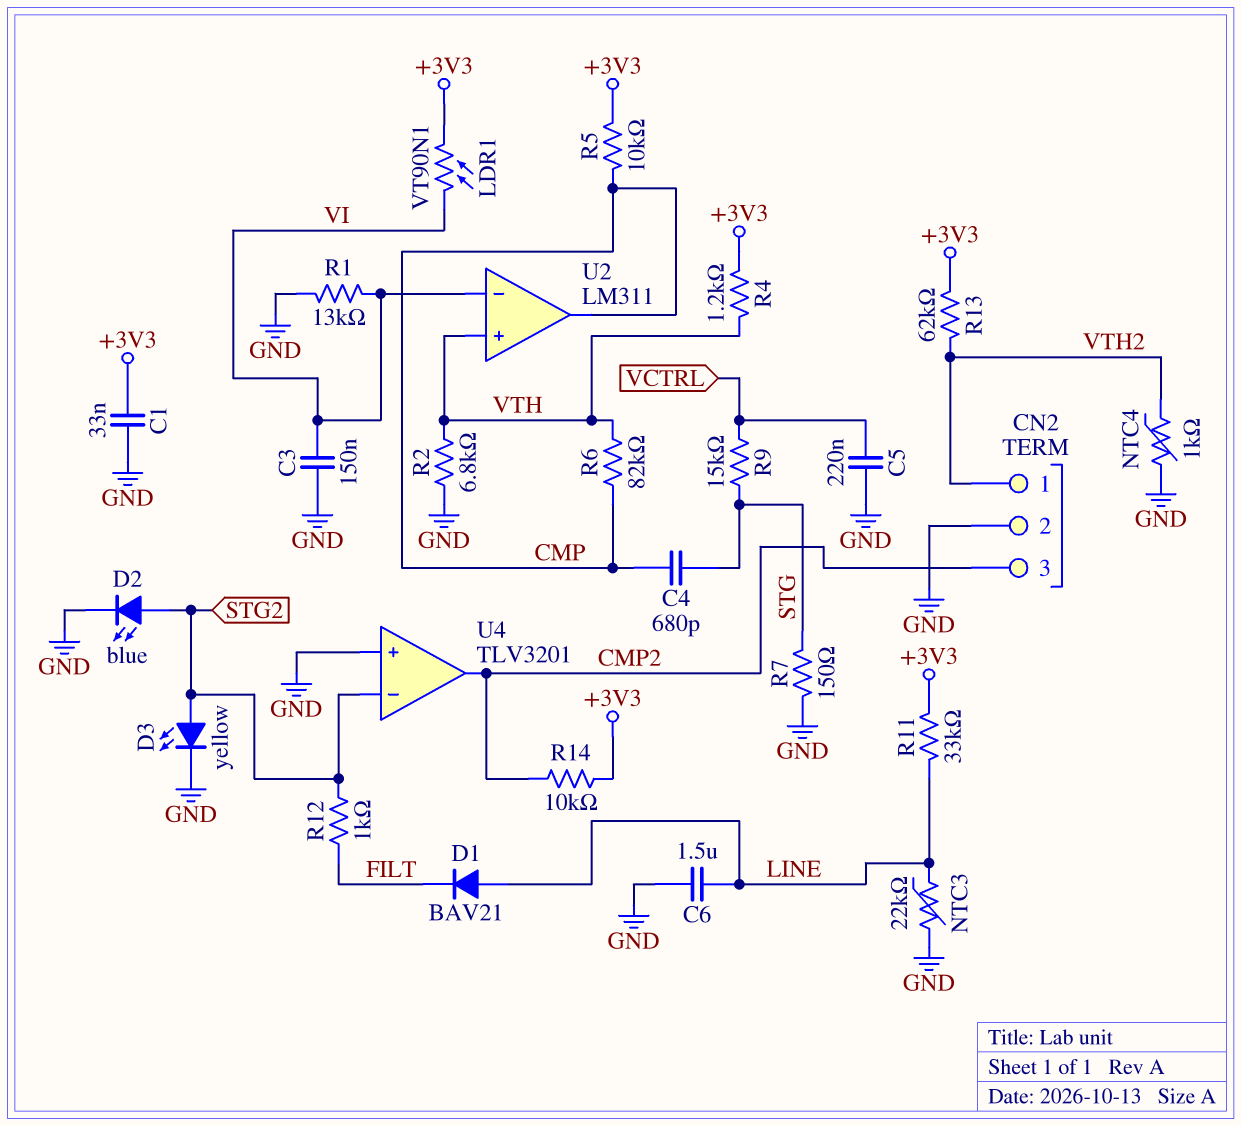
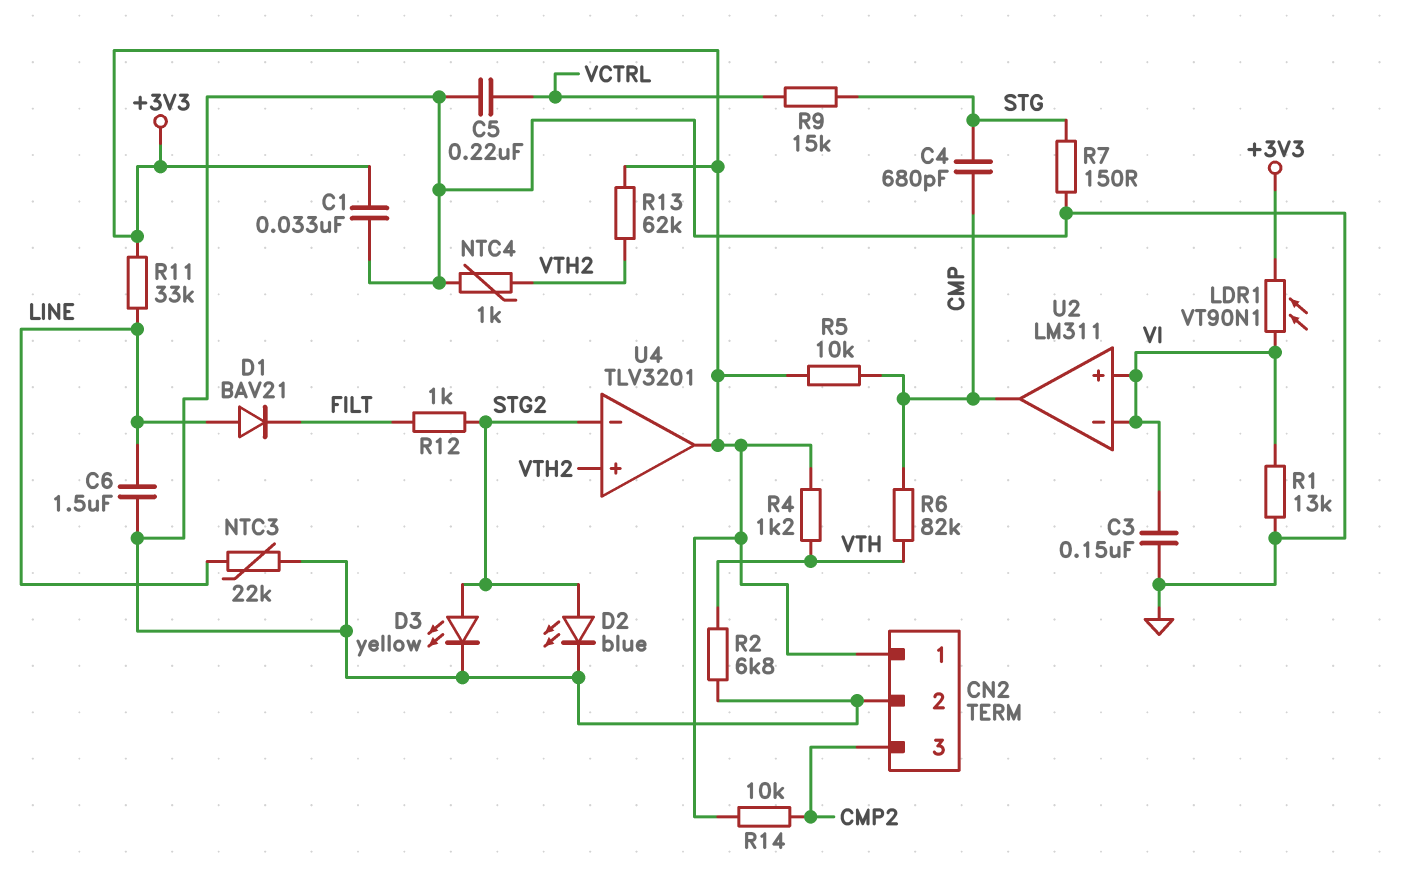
CN2 pin 1: VTH2 -> +3V3
U2 pin in+: VTH -> VI
U4 pin in+: GND -> VTH2
U4 pin out: CMP2 -> +3V3

